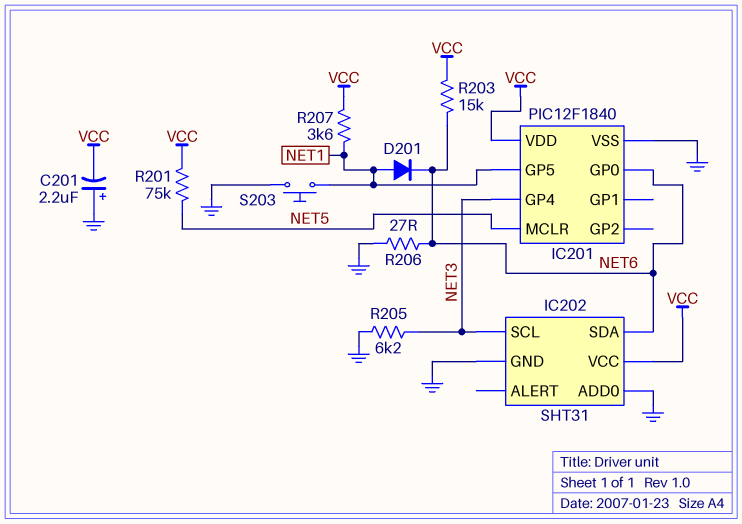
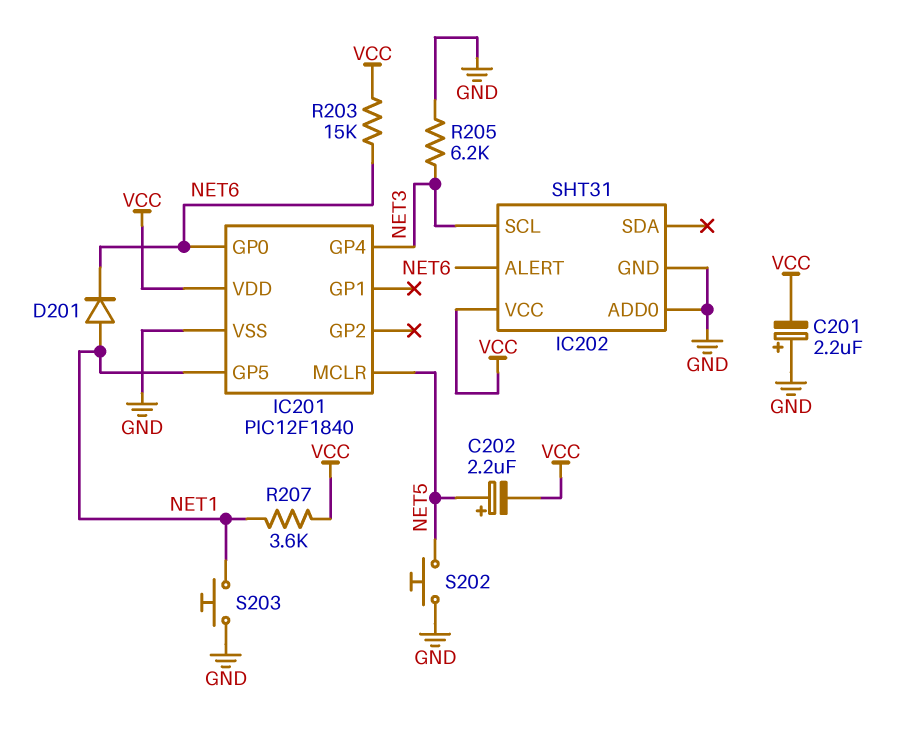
C202: none -> 2.2uF (plus NET5, minus VCC)
IC202 pin ALERT: none -> NET6
IC202 pin SDA: NET6 -> none
R201: 75k (NET5, VCC) -> none
R206: 27 (GND, NET6) -> none
S202: none -> button (GND, NET5)

